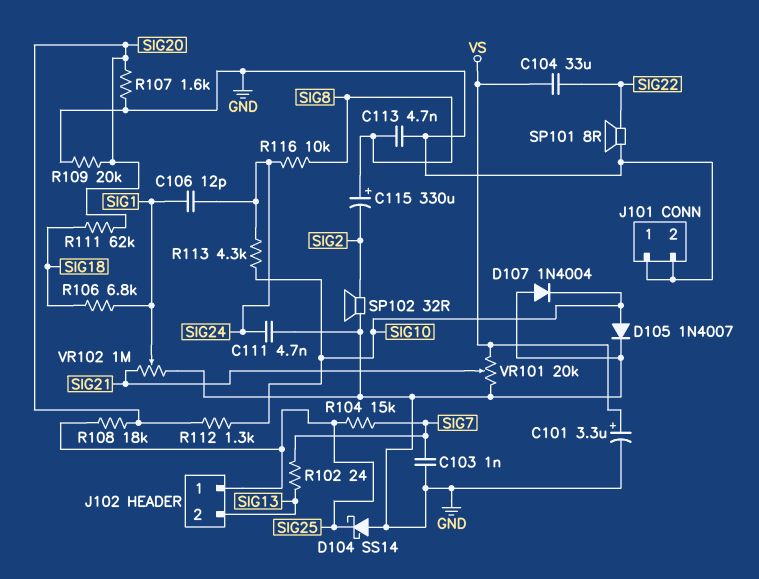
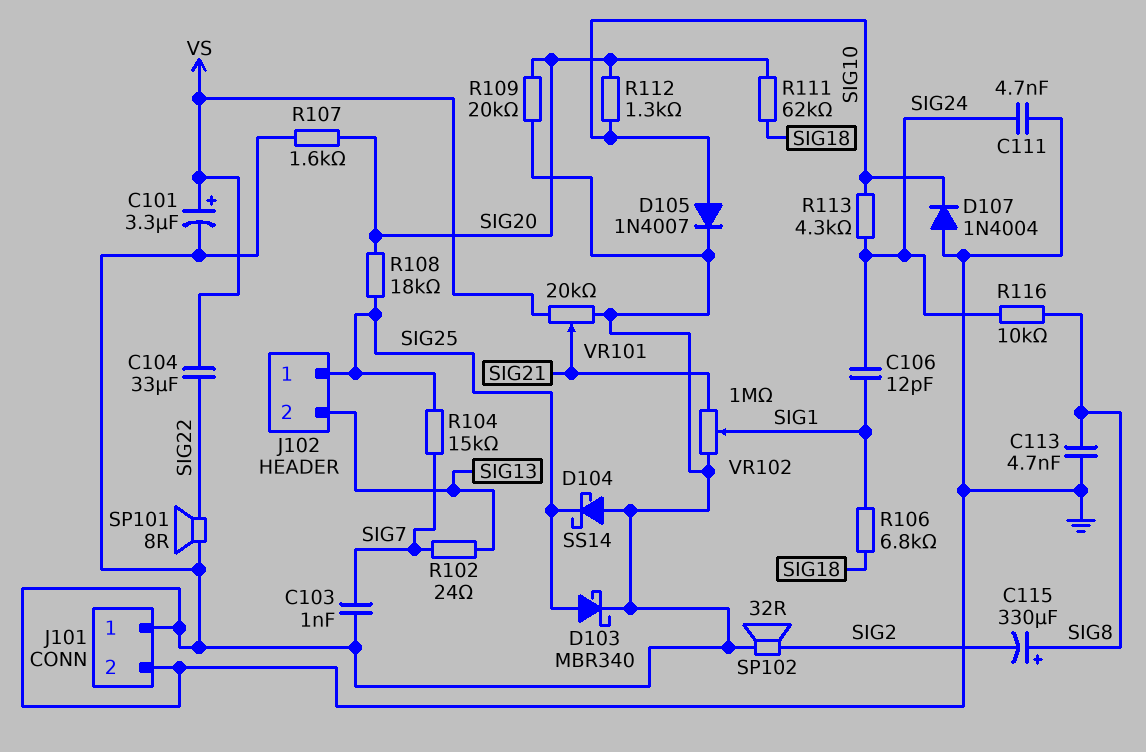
D103: none -> schottky MBR340 (A SIG25, K GND)

